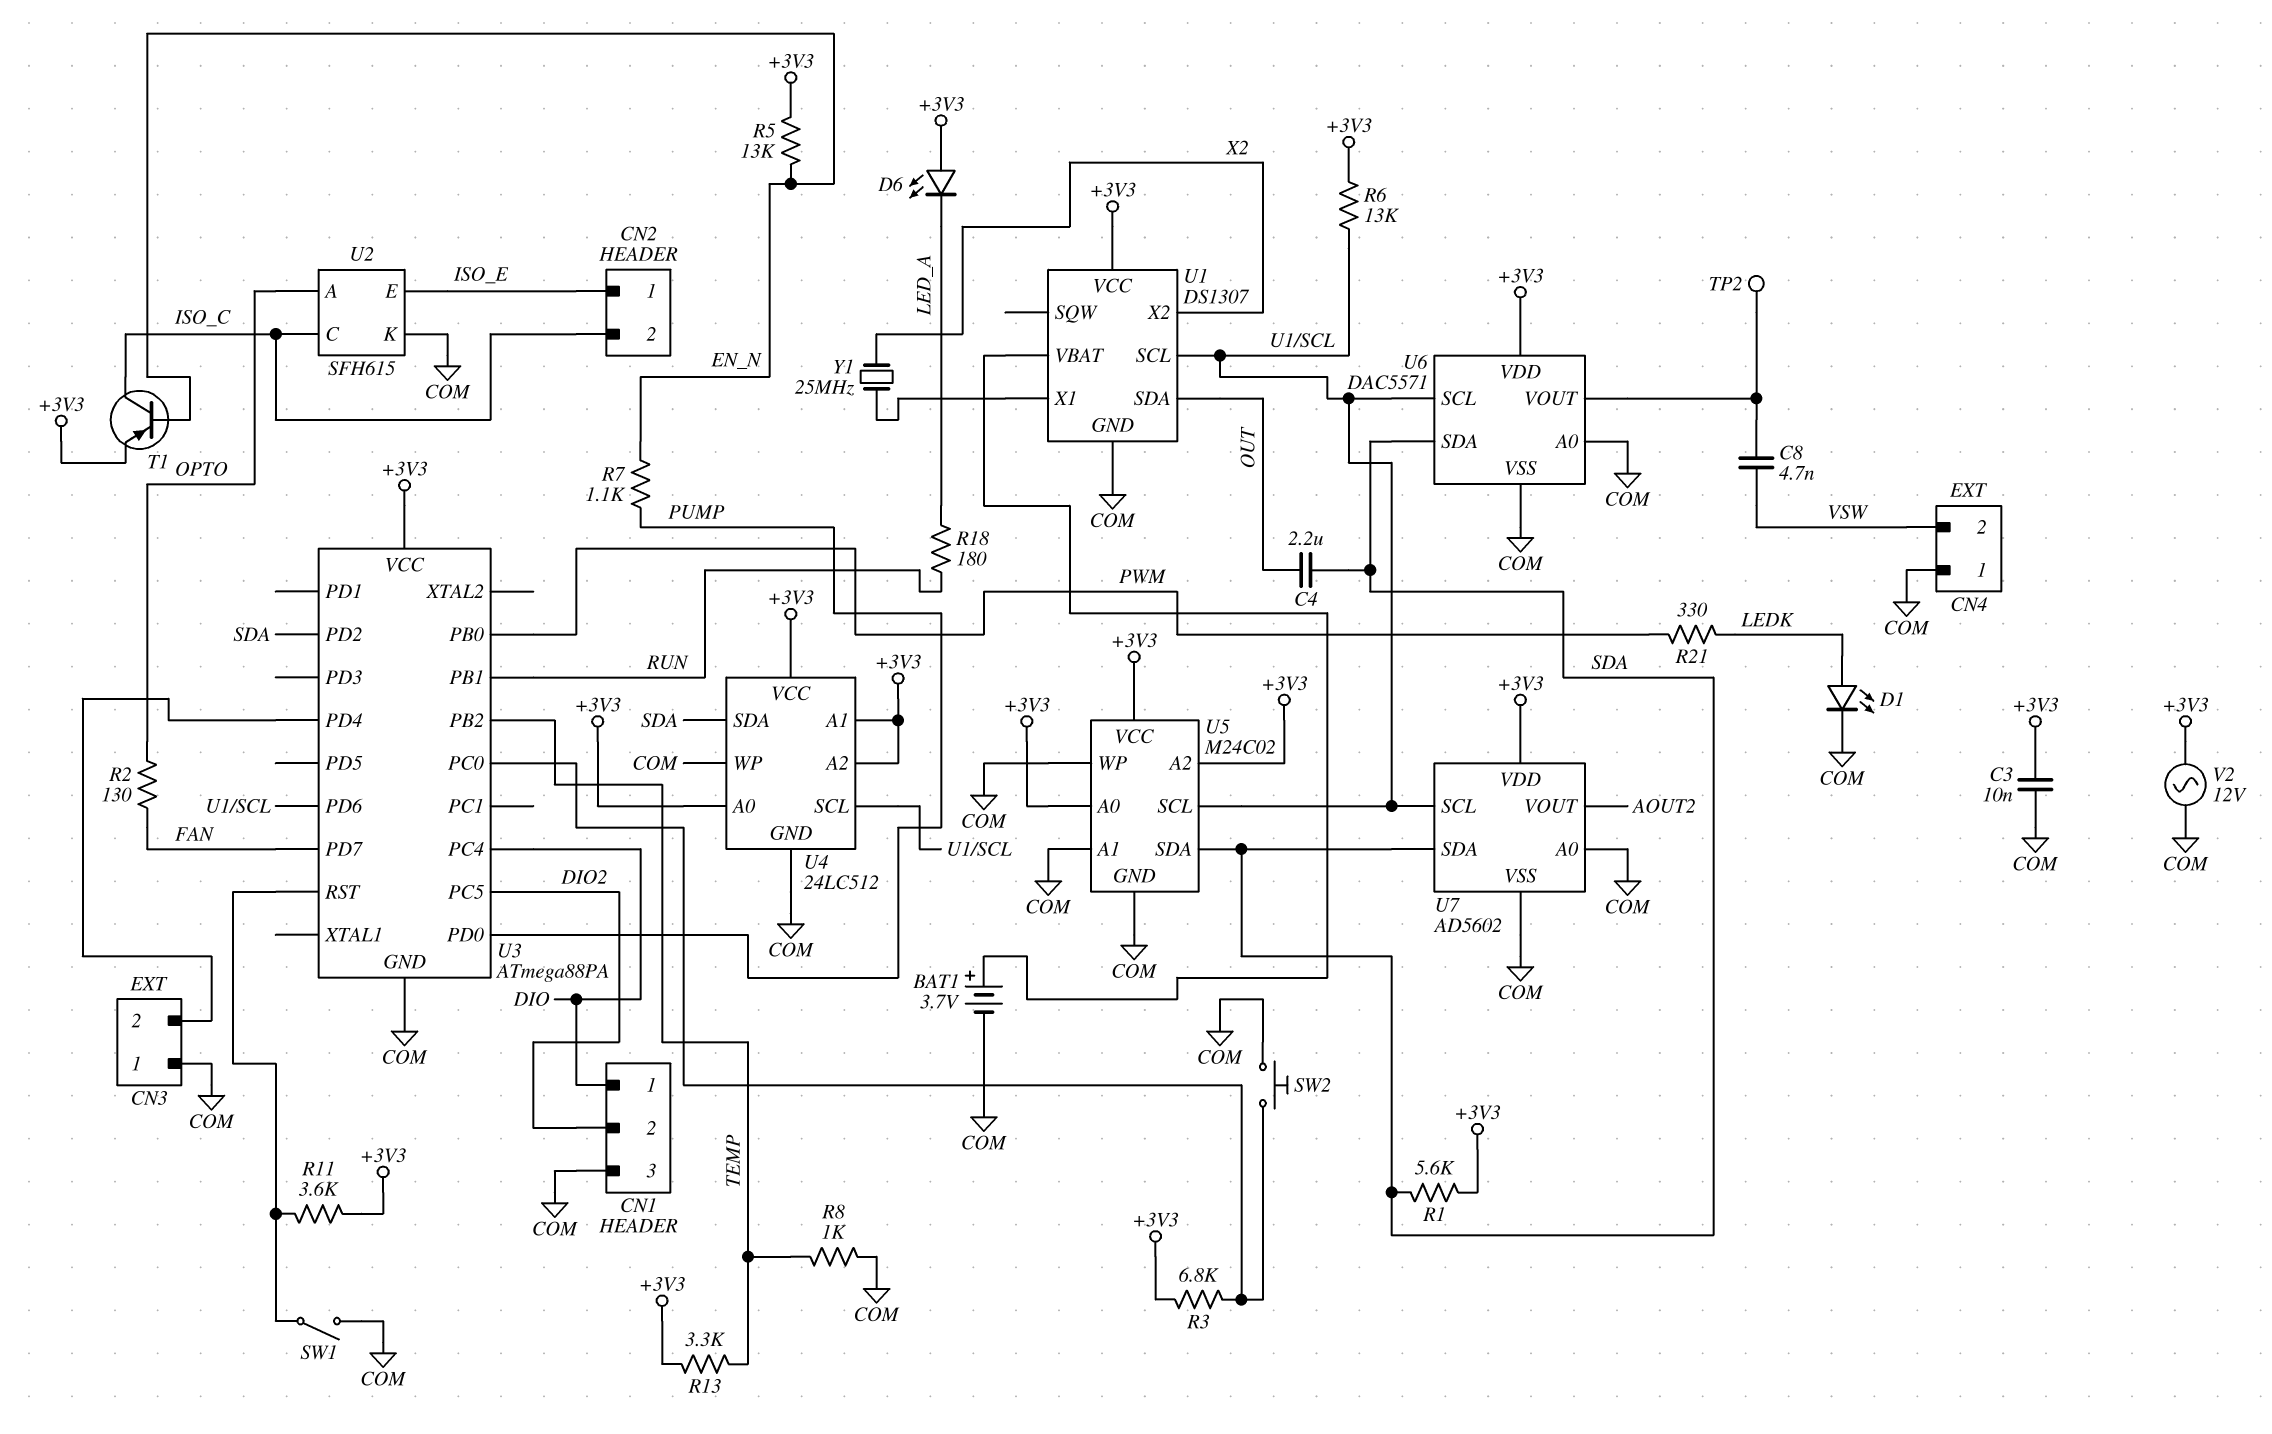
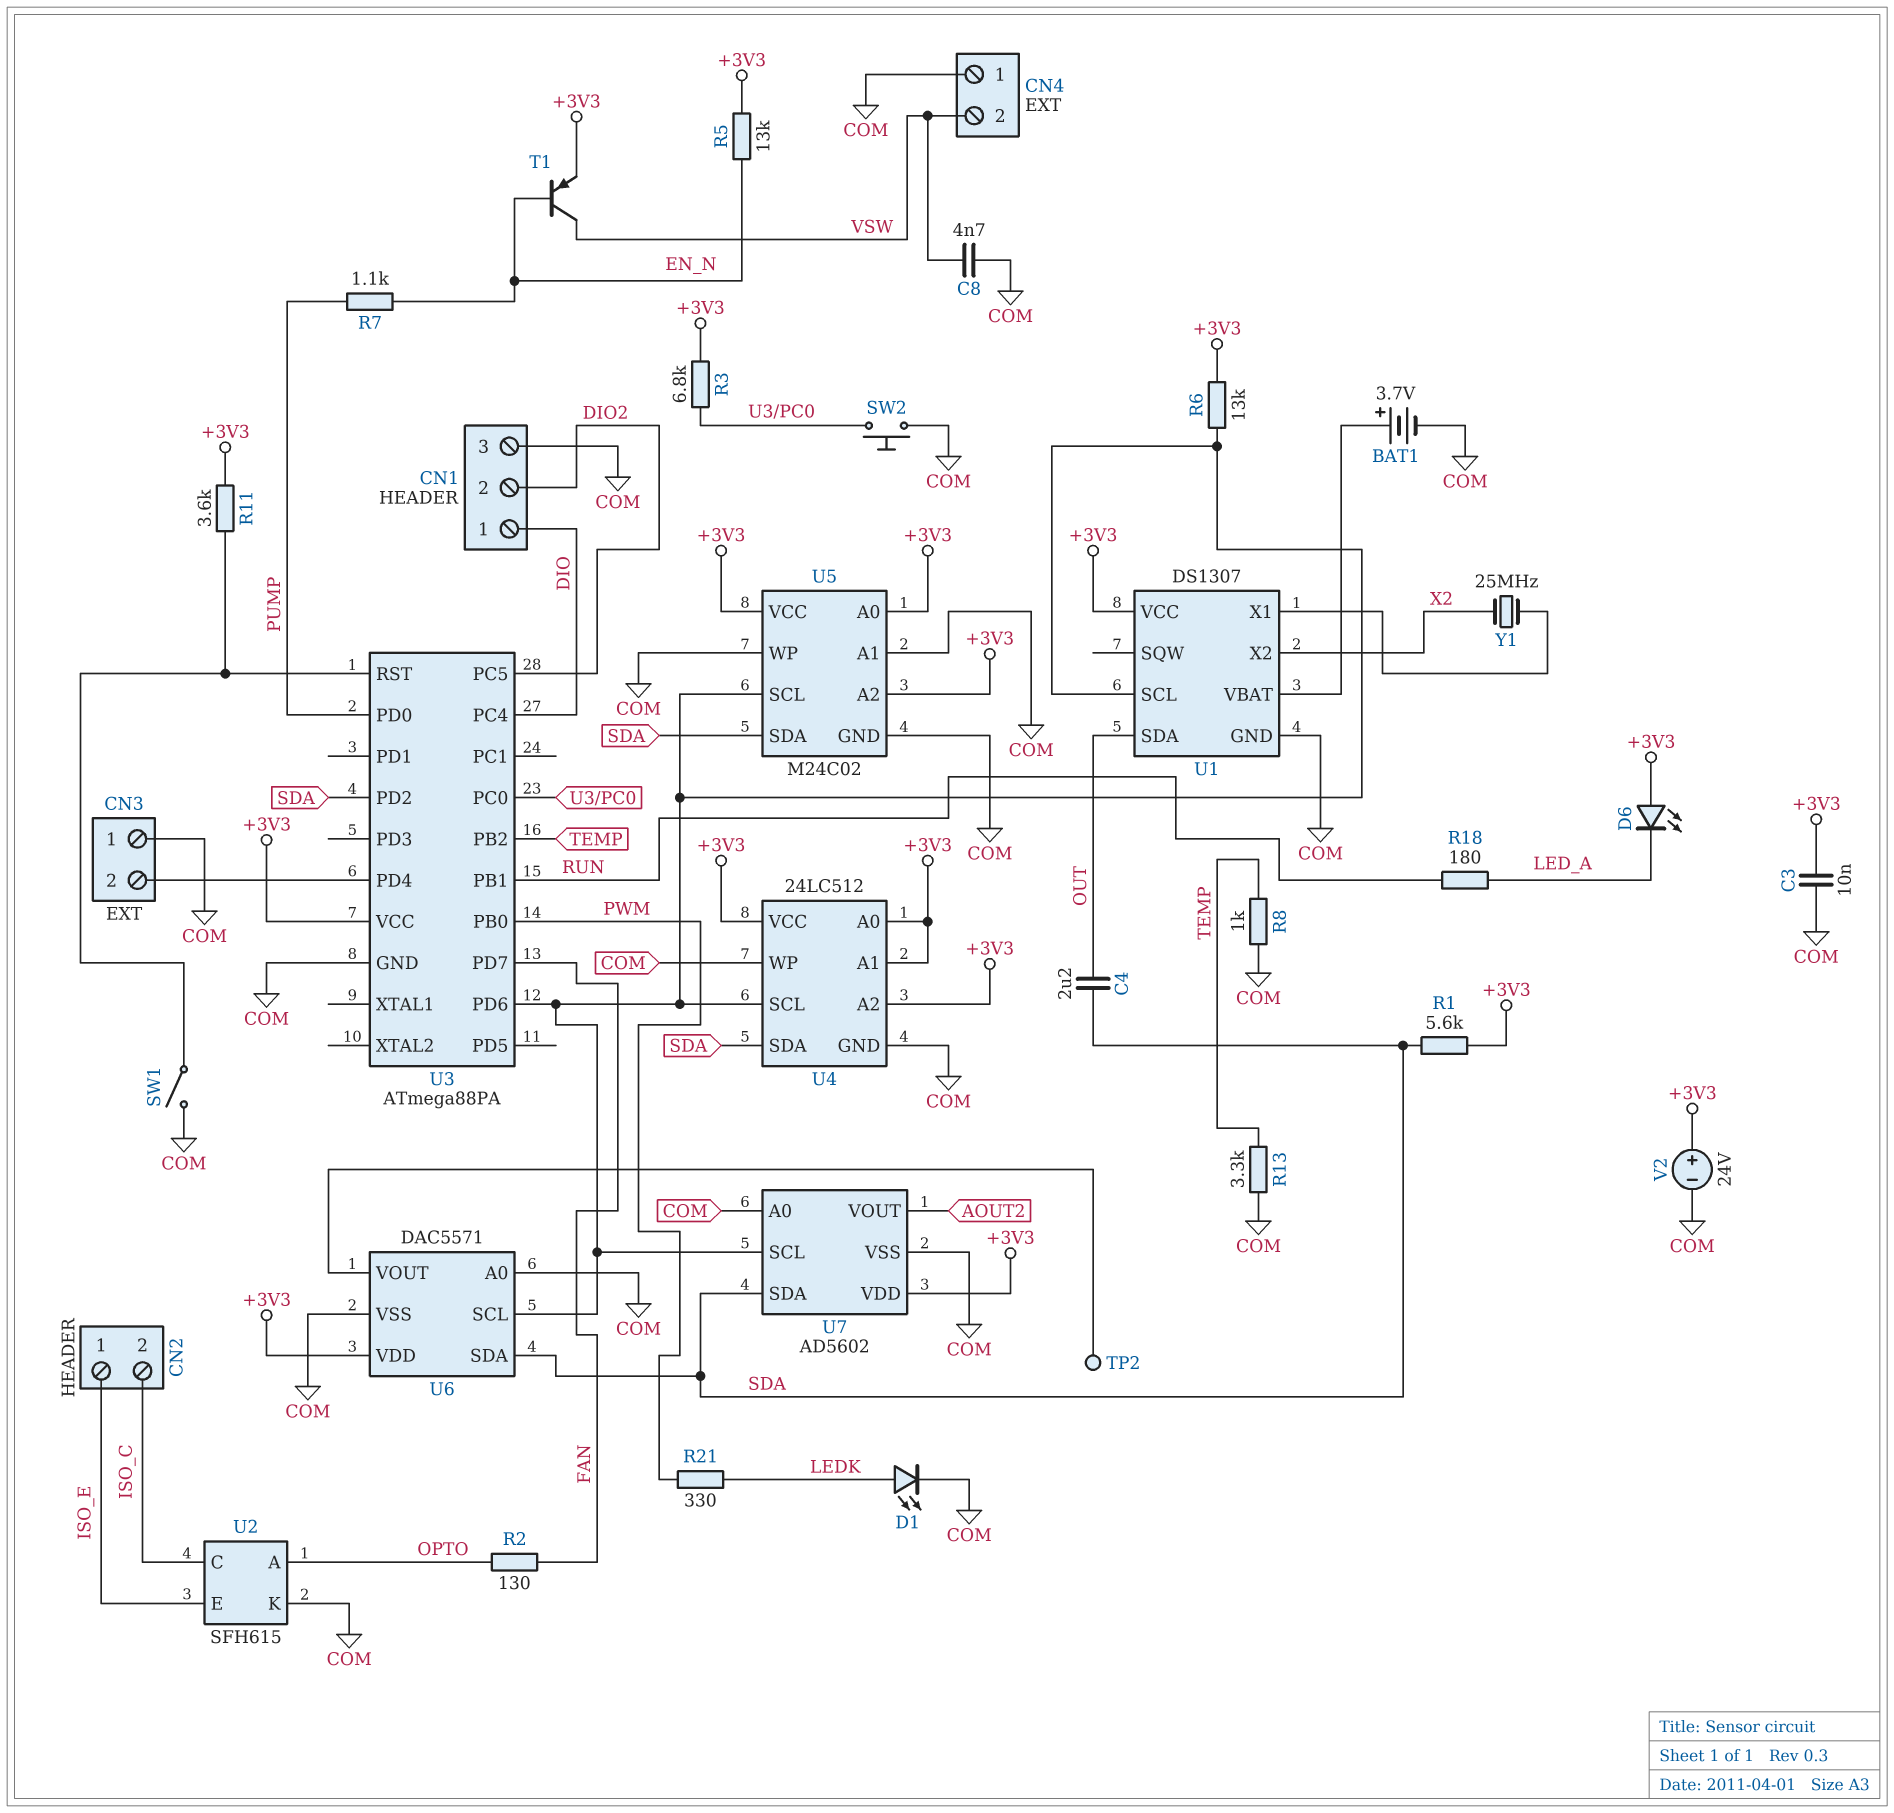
C8: 4.7nF (U6/VOUT, VSW) -> 4.7nF (COM, VSW)
R13: 3.3k (+3V3, TEMP) -> 3.3k (COM, TEMP)
T1: PNP (B EN_N, C ISO_C, E +3V3) -> PNP (B EN_N, C VSW, E +3V3)
V2: AC 12V (+3V3, COM) -> 24V (plus +3V3, minus COM)

